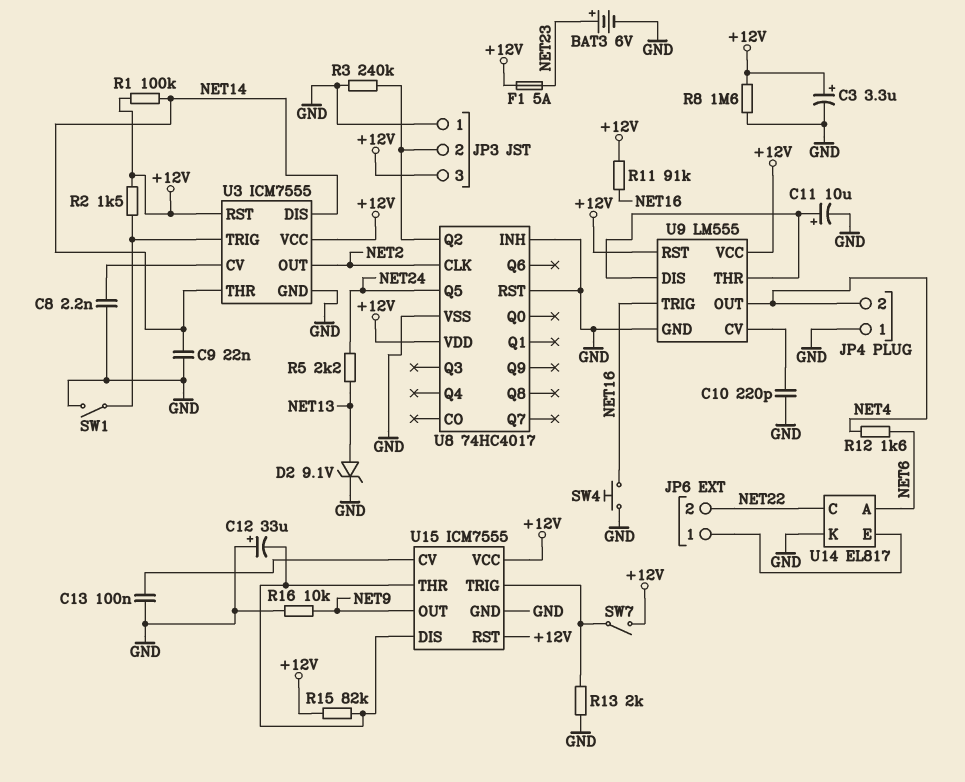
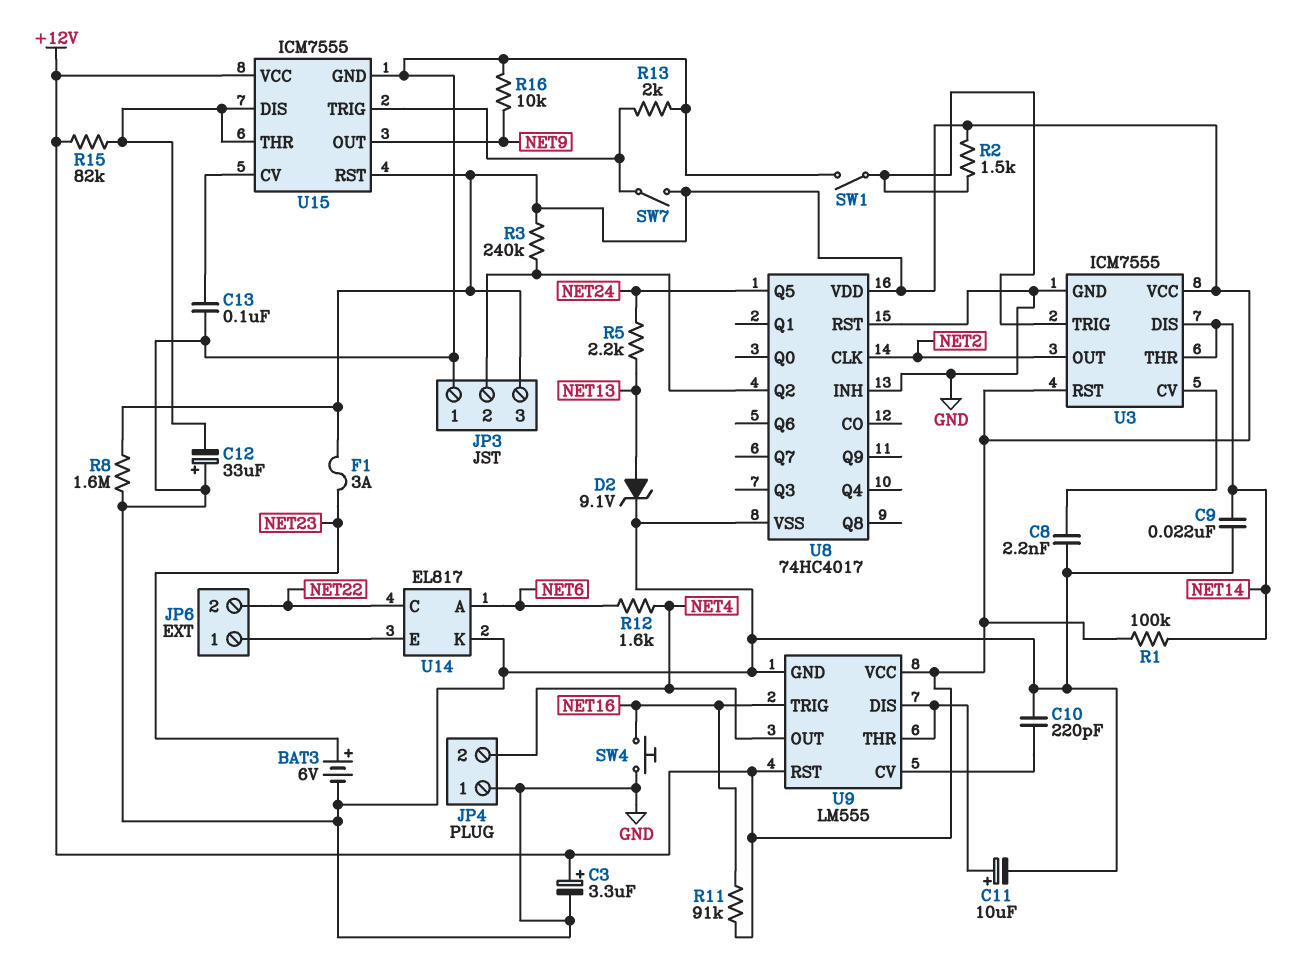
F1: 5A (+12V, NET23) -> 3A (+12V, NET23)
R3: 240k (GND, JP3/2) -> 240k (+12V, JP3/2)

